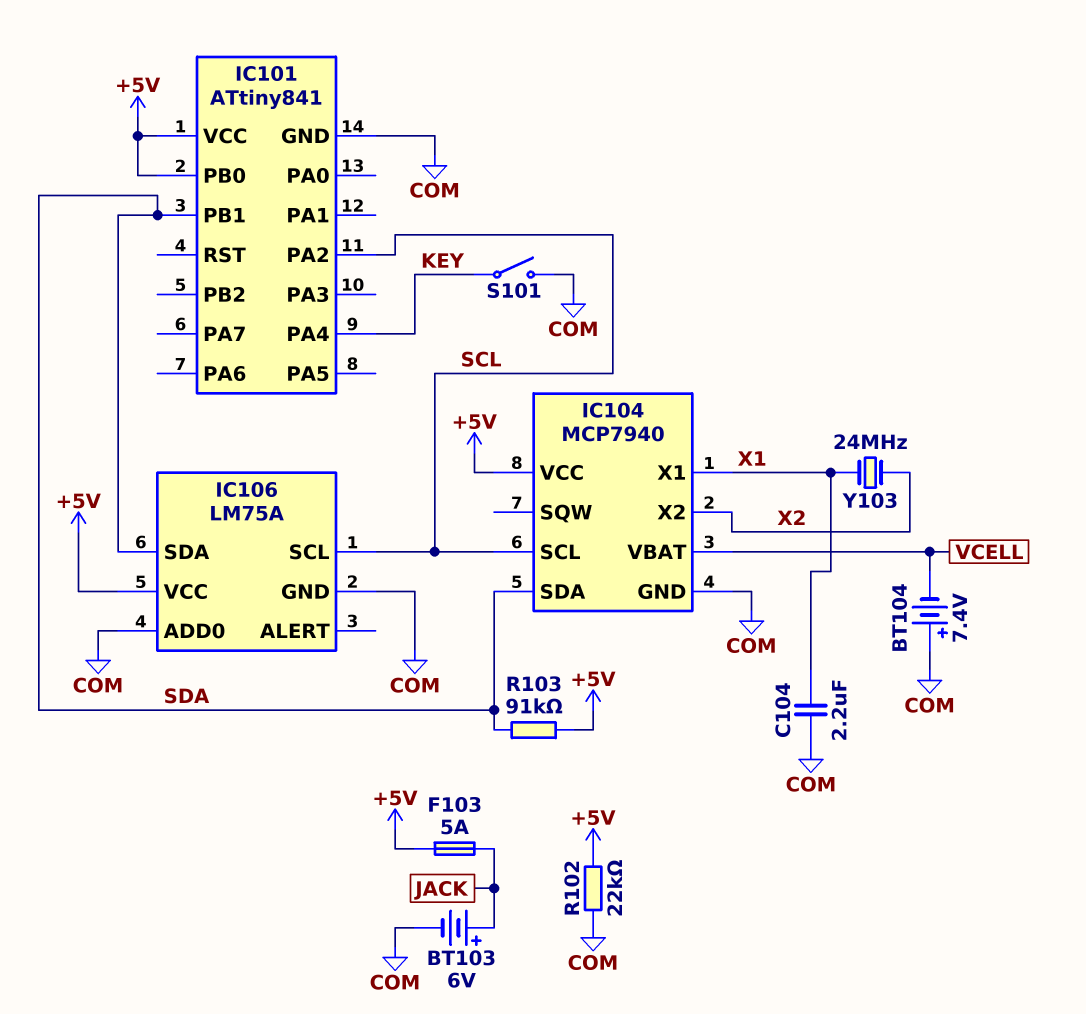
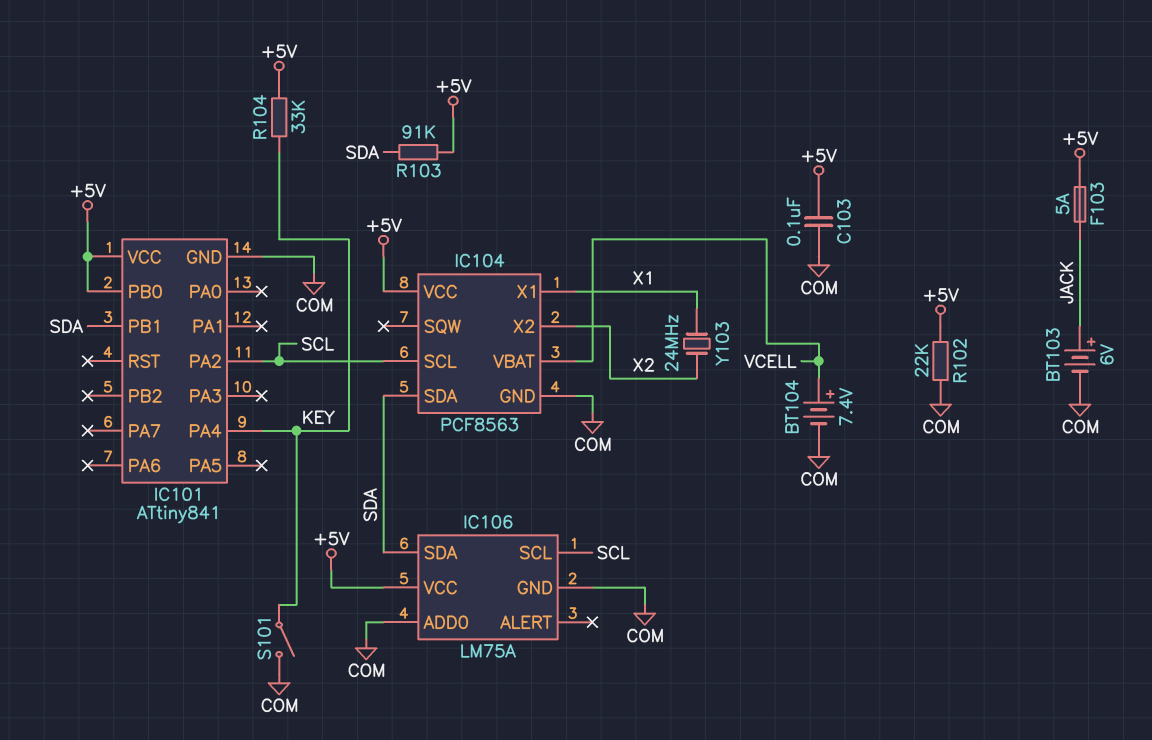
BT104: 7.4V (plus COM, minus VCELL) -> 7.4V (plus VCELL, minus COM)
C103: none -> 100nF (+5V, COM)
C104: 2.2uF (COM, X1) -> none
IC104: MCP7940 -> PCF8563
R104: none -> 33k (+5V, KEY)

